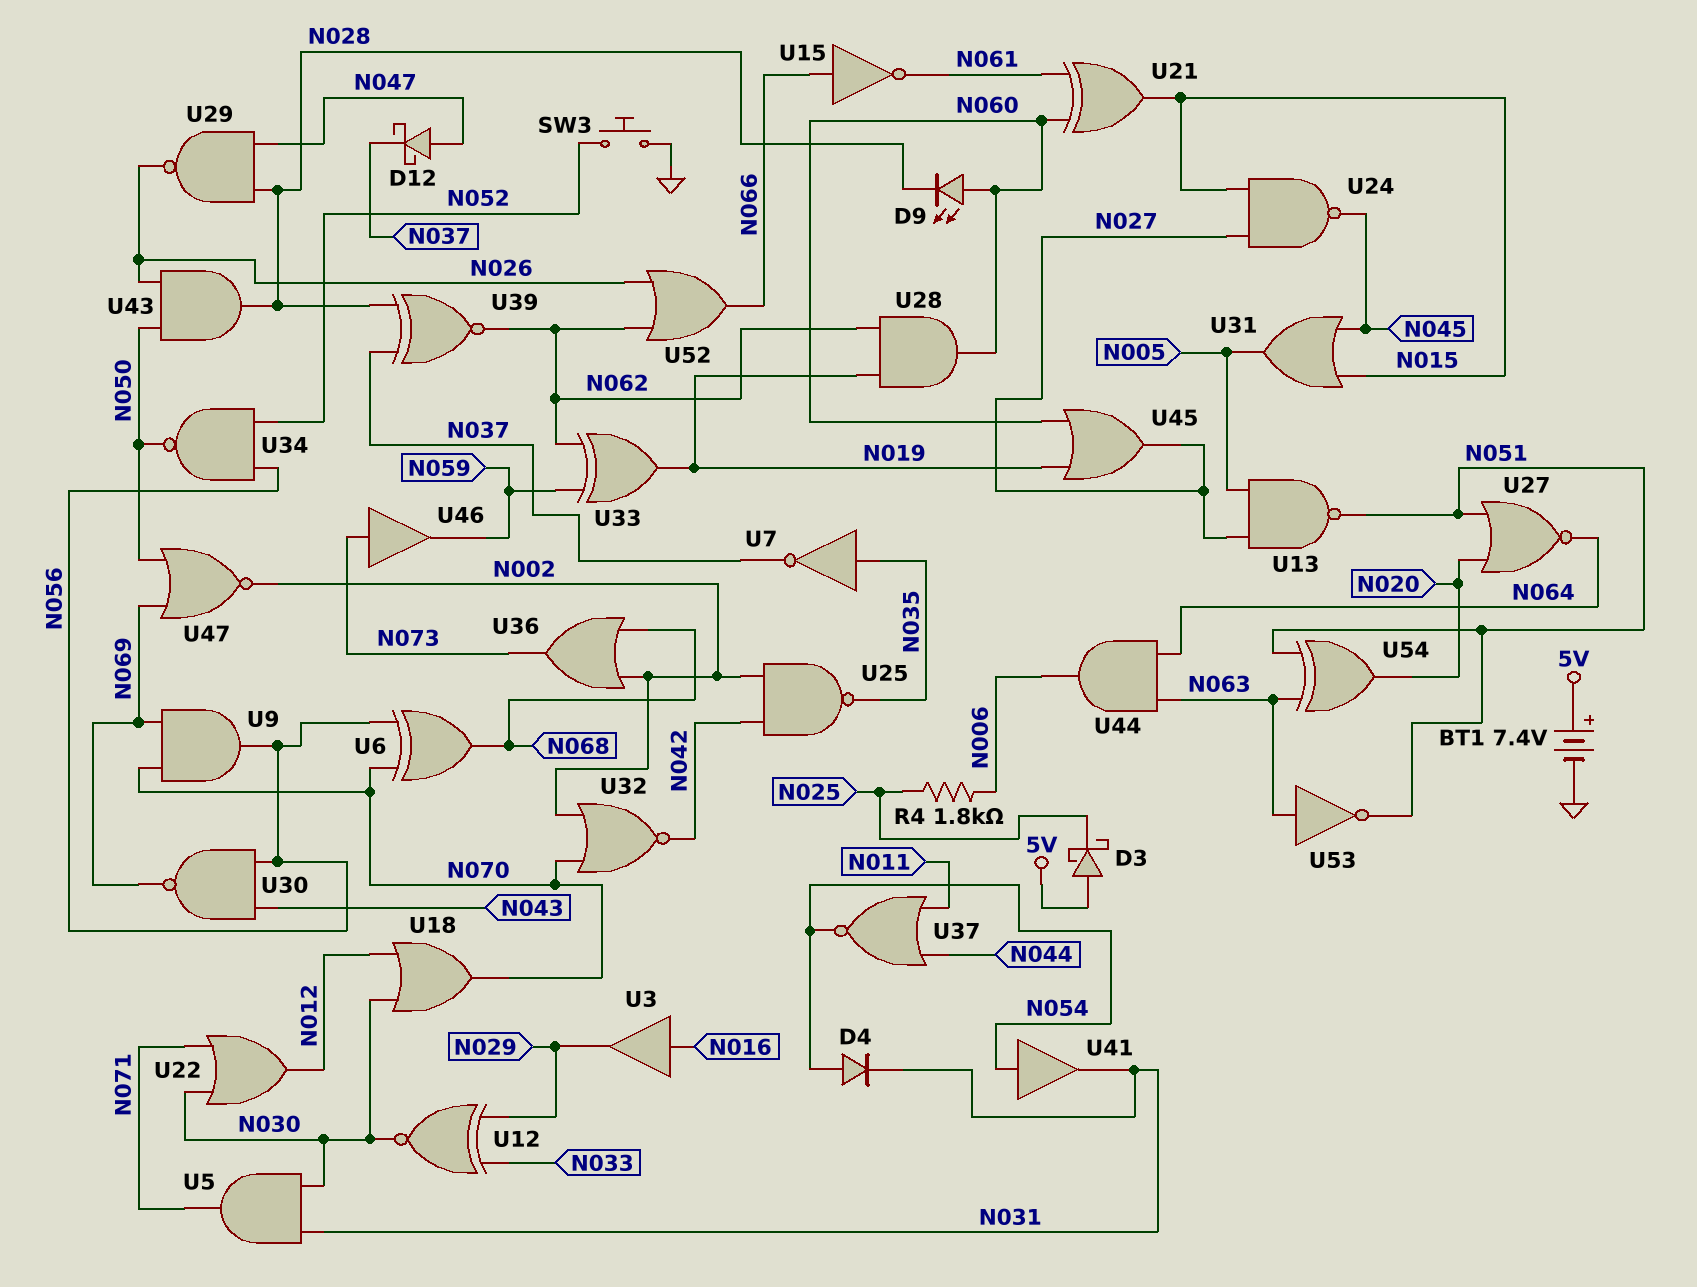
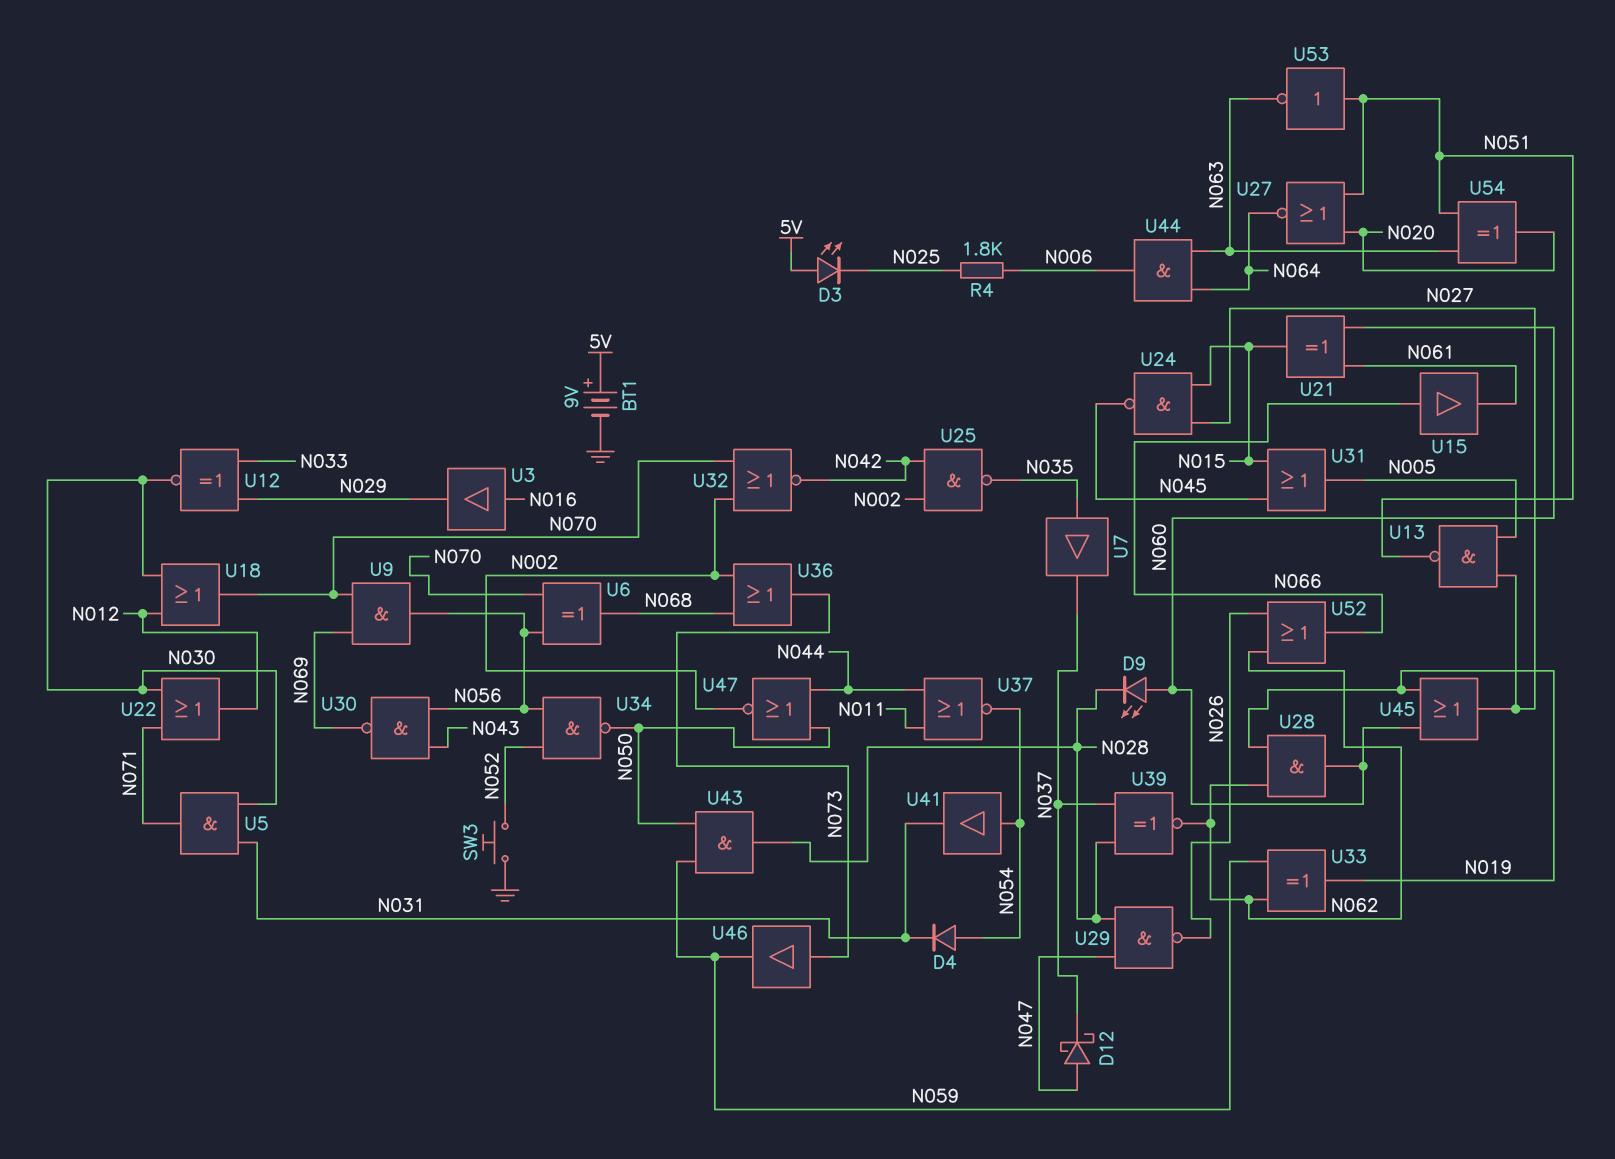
BT1: 7.4V (plus 5V, minus GND) -> 9V (plus 5V, minus GND)
D3: schottky (A 5V, K N025) -> LED (A 5V, K N025)
U7: NOT (in N035, out N037) -> buffer (in N035, out N037)
U15: NOT (in N066, out N061) -> buffer (in N066, out N061)
U43: AND (in N026, in N050, out N028) -> AND (in N050, in N059, out N028)
U47: NOR (in N050, in N069, out N002) -> NOR (in N044, in N050, out N002)
U53: NOT (in N063, out N051) -> NOT (in N051, out N063)

